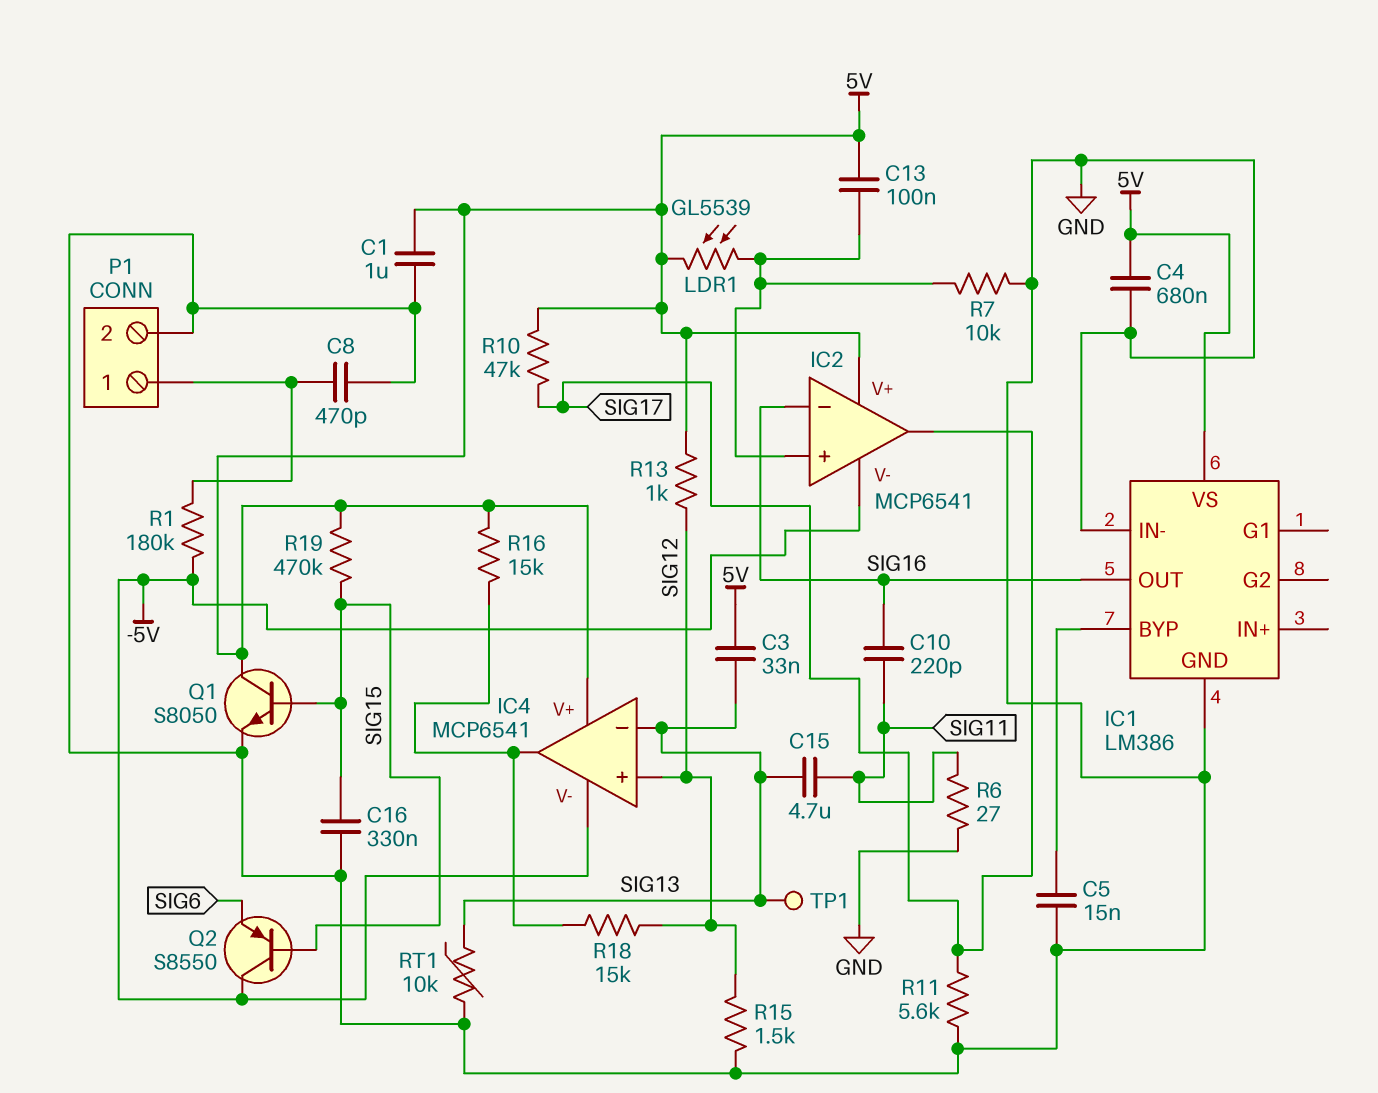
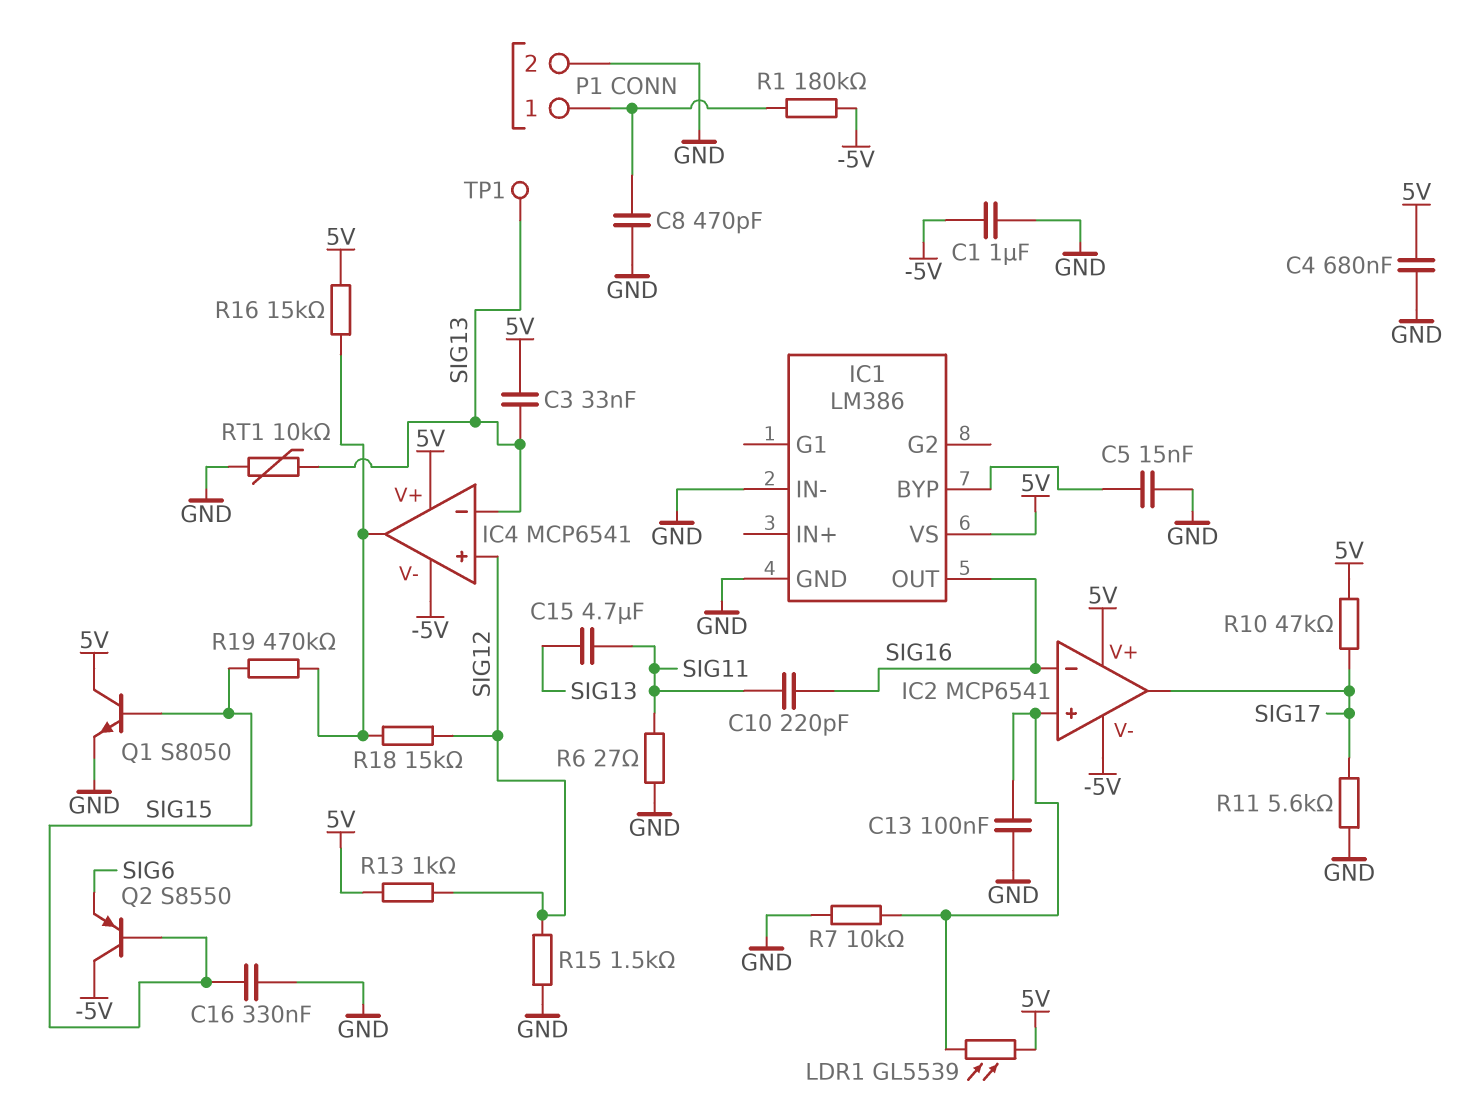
C1: 1uF (5V, GND) -> 1uF (-5V, GND)
C13: 100nF (5V, IC2/in+) -> 100nF (GND, IC2/in+)
R19: 470k (5V, SIG15) -> 470k (IC4/out, SIG15)

